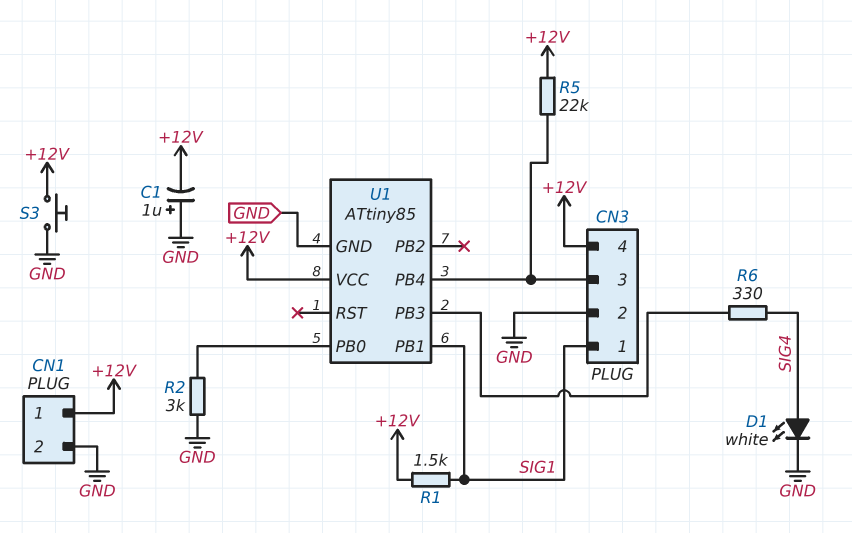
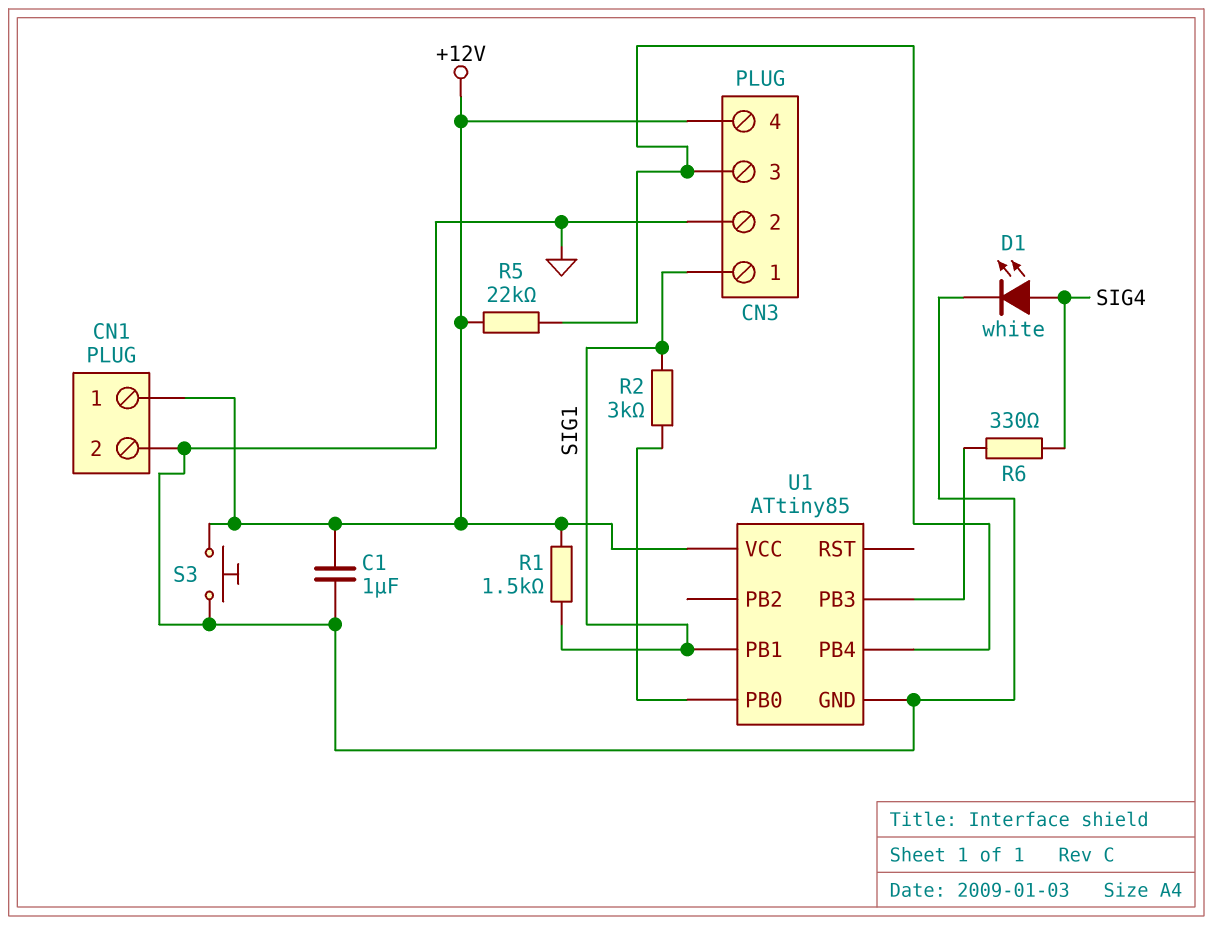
C1: 1uF (plus GND, minus +12V) -> 1uF (+12V, GND)
R2: 3k (GND, U1/PB0) -> 3k (SIG1, U1/PB0)

